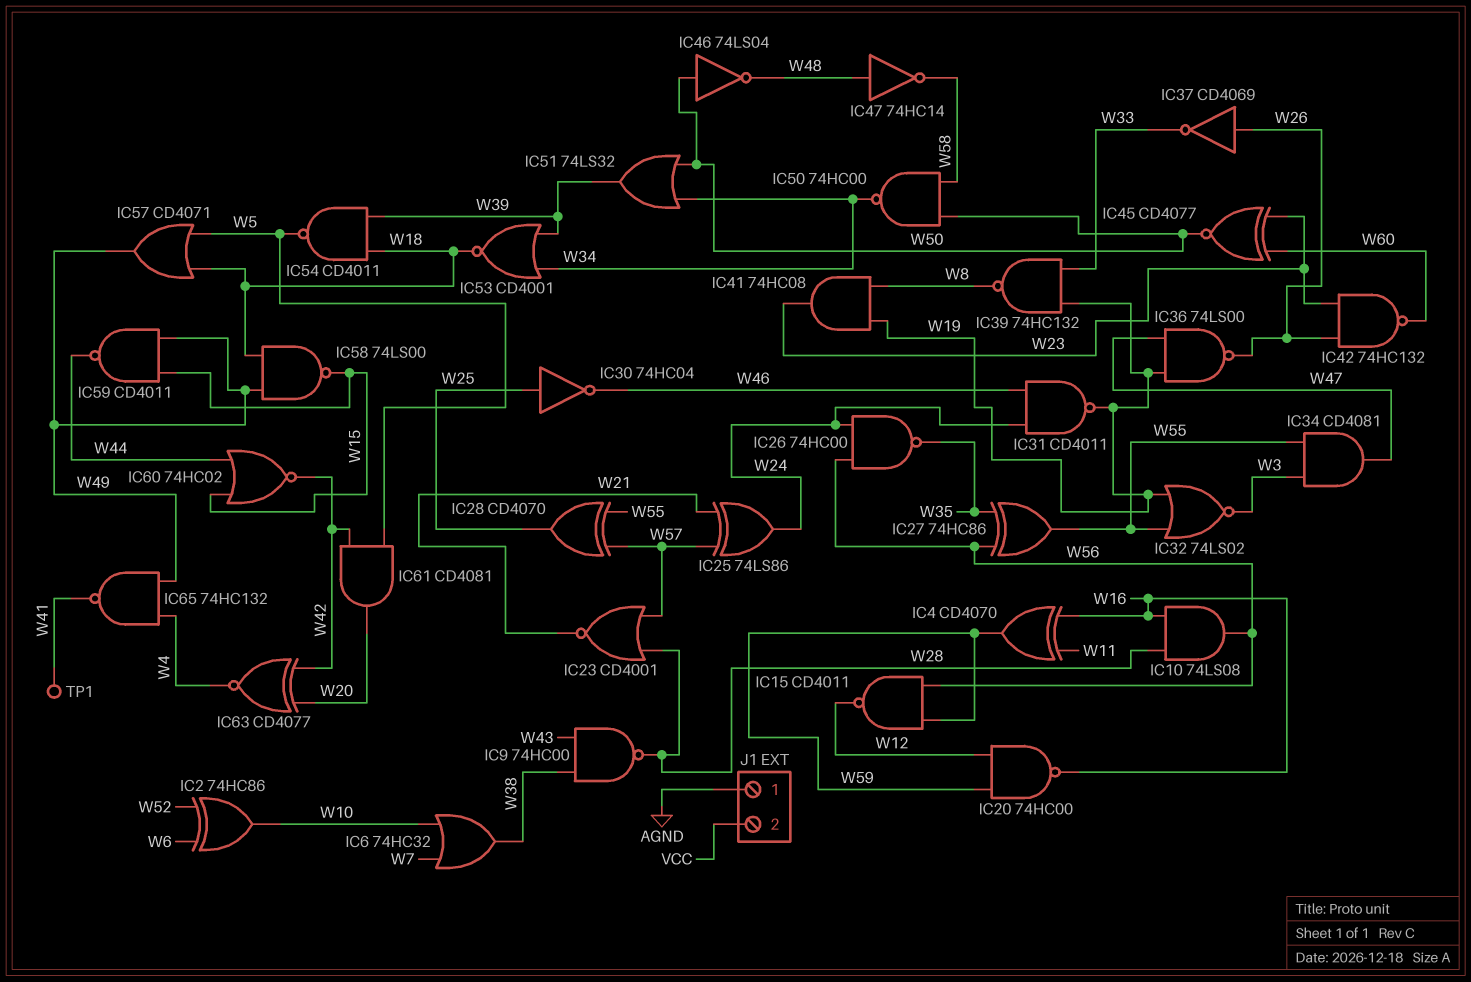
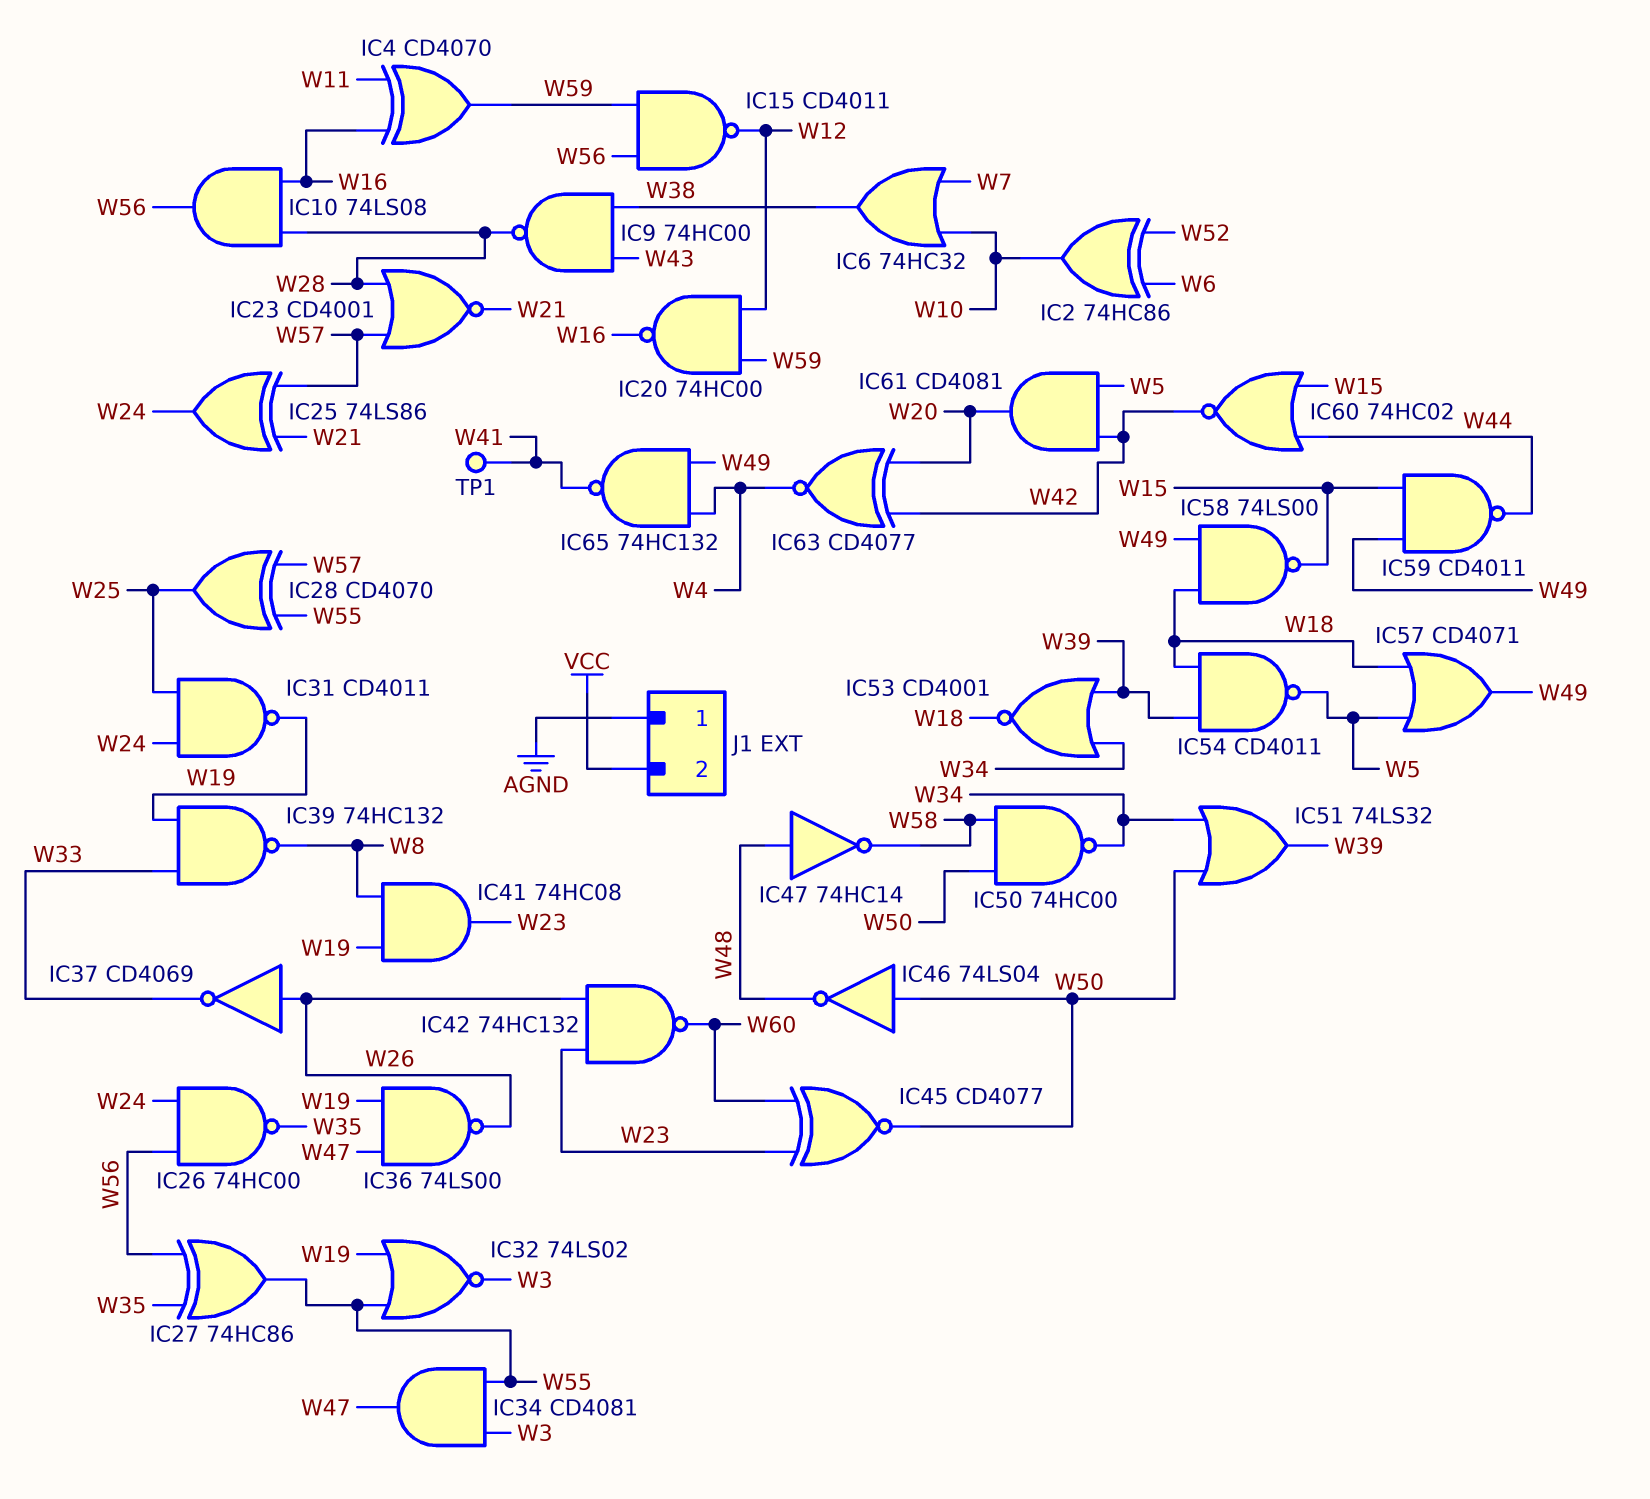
IC30: NOT 74HC04 (in W25, out W46) -> none
IC31: NAND CD4011 (in W24, in W46, out W19) -> NAND CD4011 (in W24, in W25, out W19)

